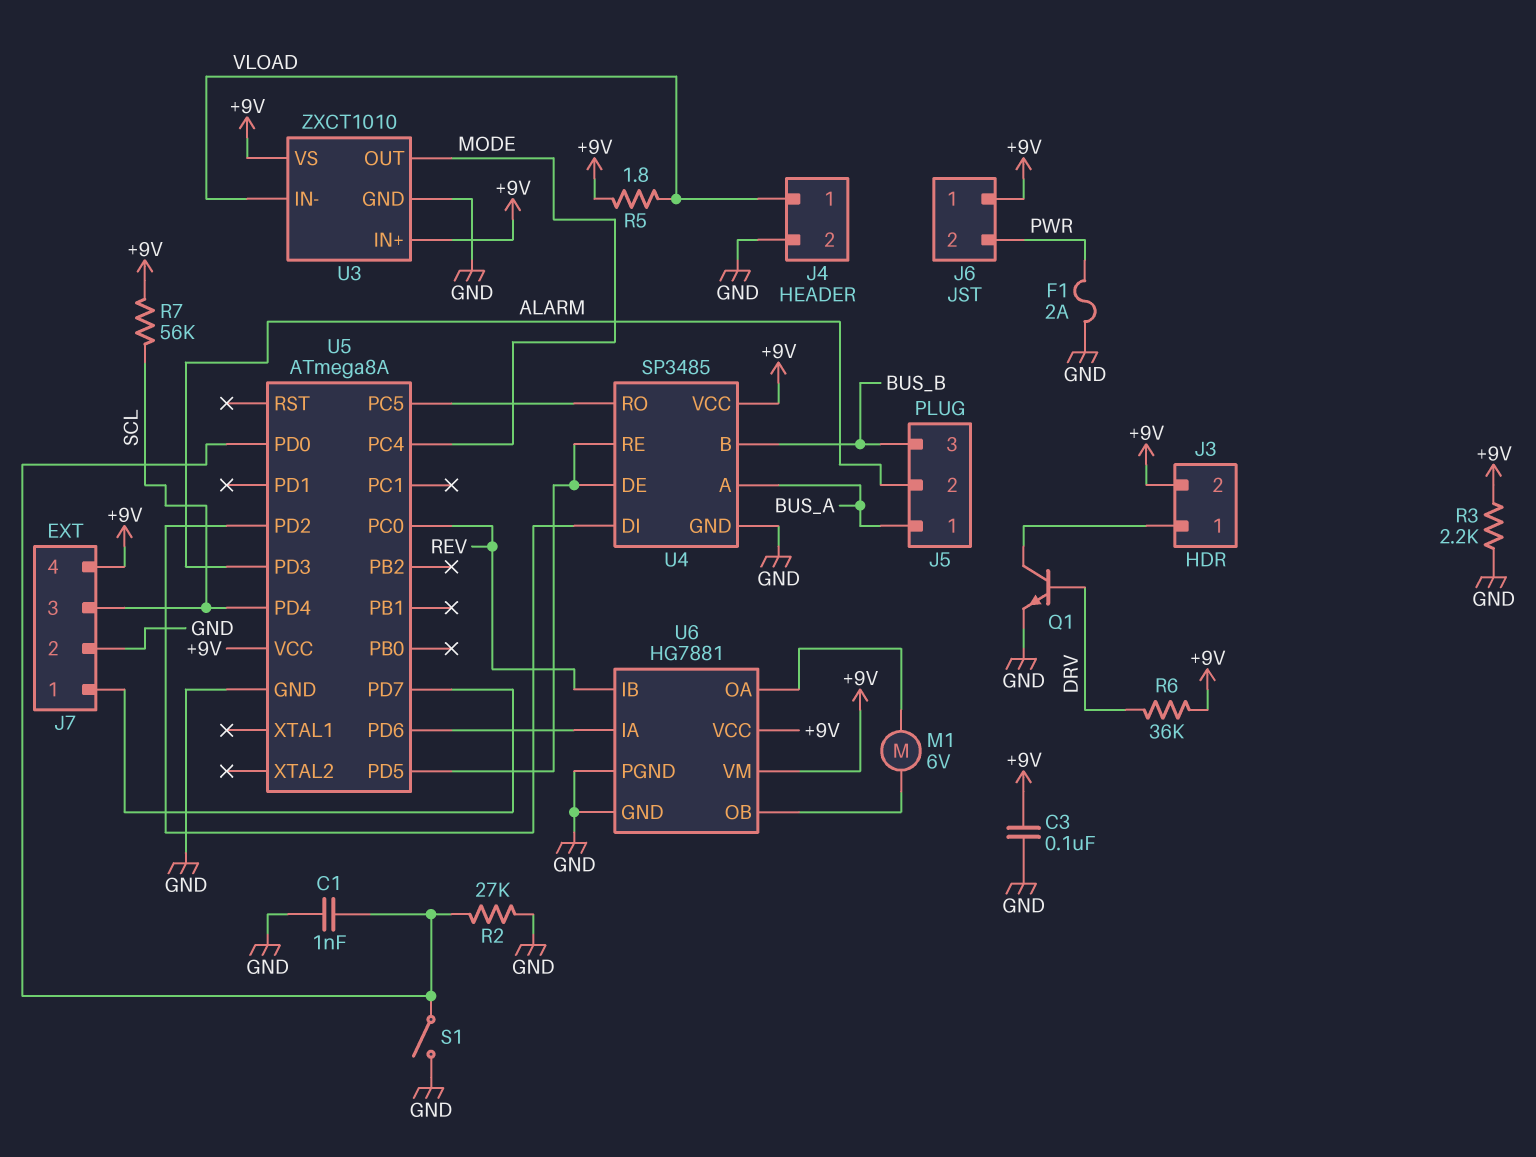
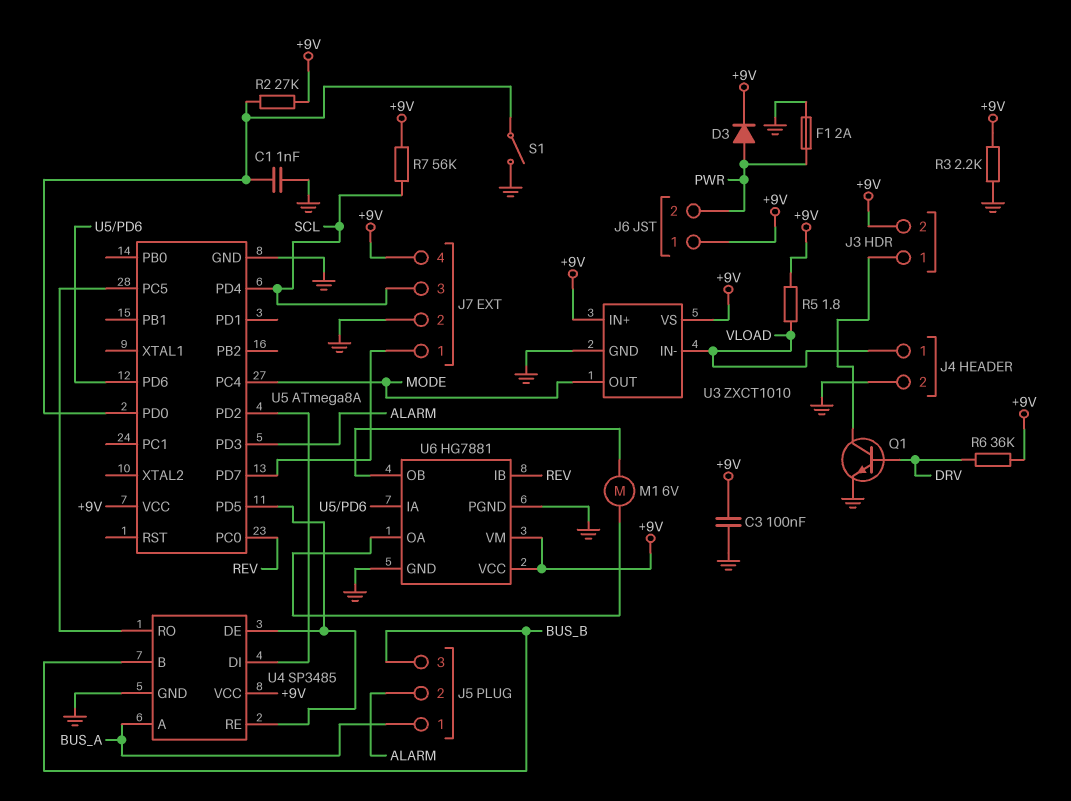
D3: none -> diode (A PWR, K +9V)
R2: 27k (GND, U5/PD0) -> 27k (+9V, U5/PD0)

